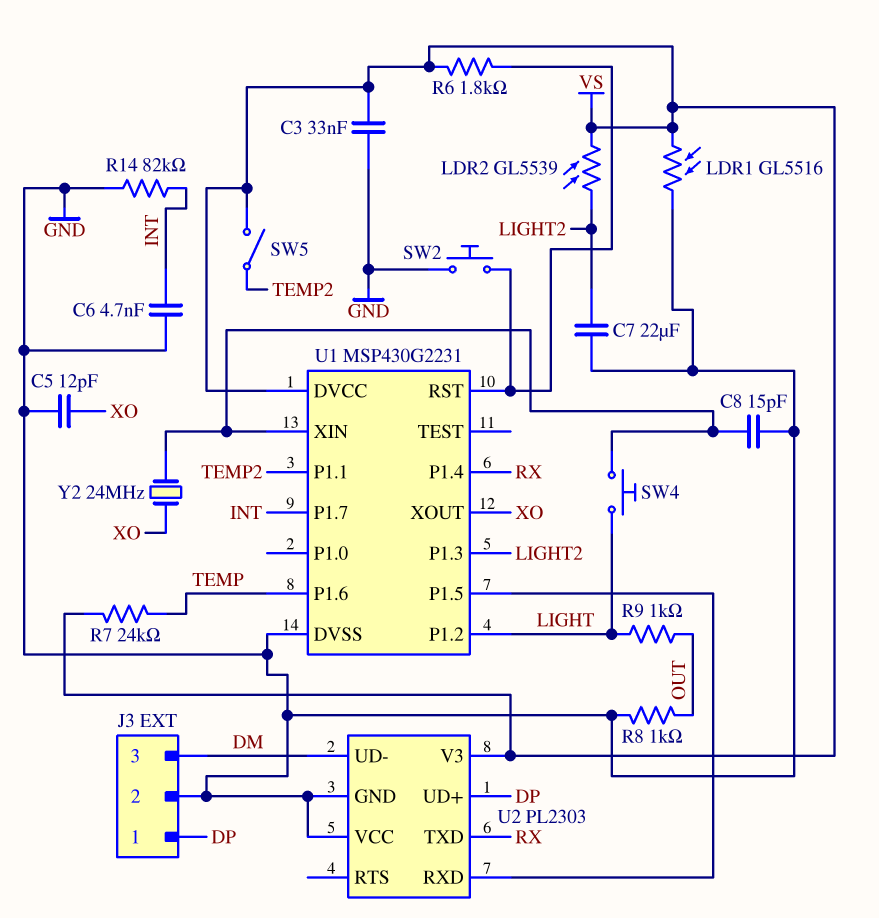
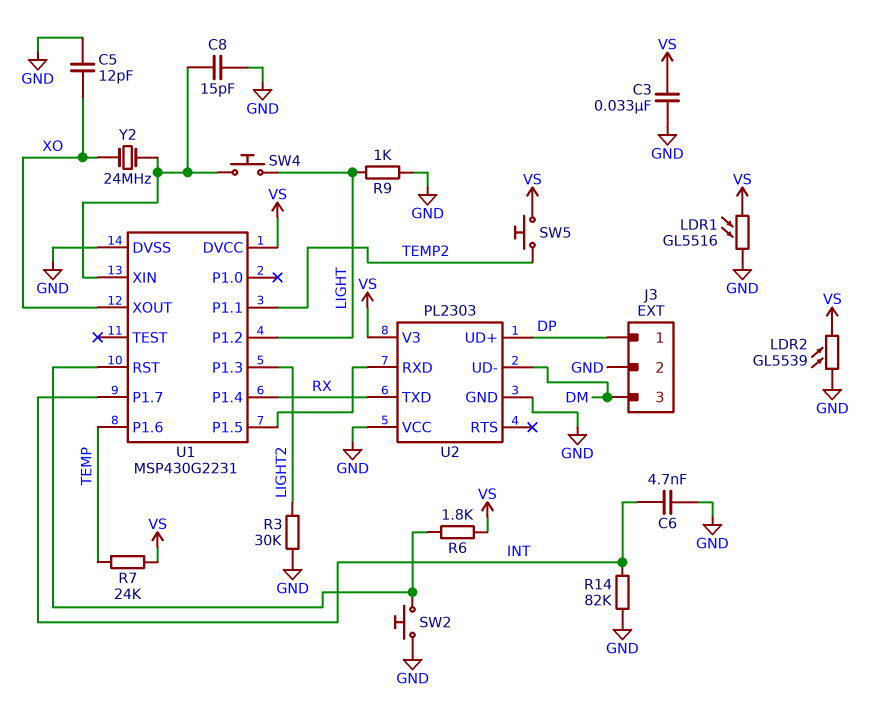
C7: 22uF (GND, LIGHT2) -> none
LDR2: GL5539 (LIGHT2, VS) -> GL5539 (GND, VS)
R3: none -> 30k (GND, LIGHT2)
R8: 1k (GND, OUT) -> none
R9: 1k (LIGHT, OUT) -> 1k (GND, LIGHT)
SW5: switch (TEMP2, VS) -> button (TEMP2, VS)

